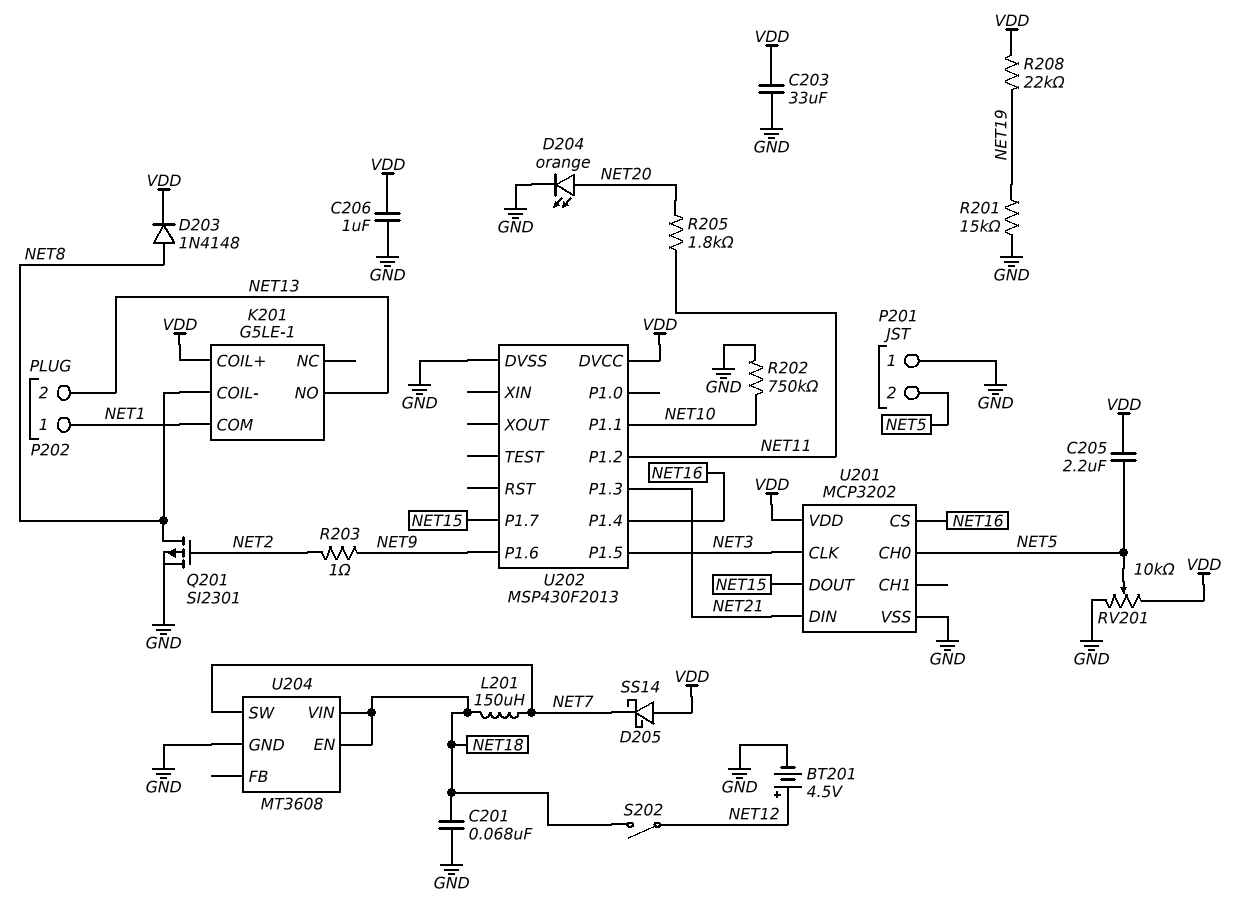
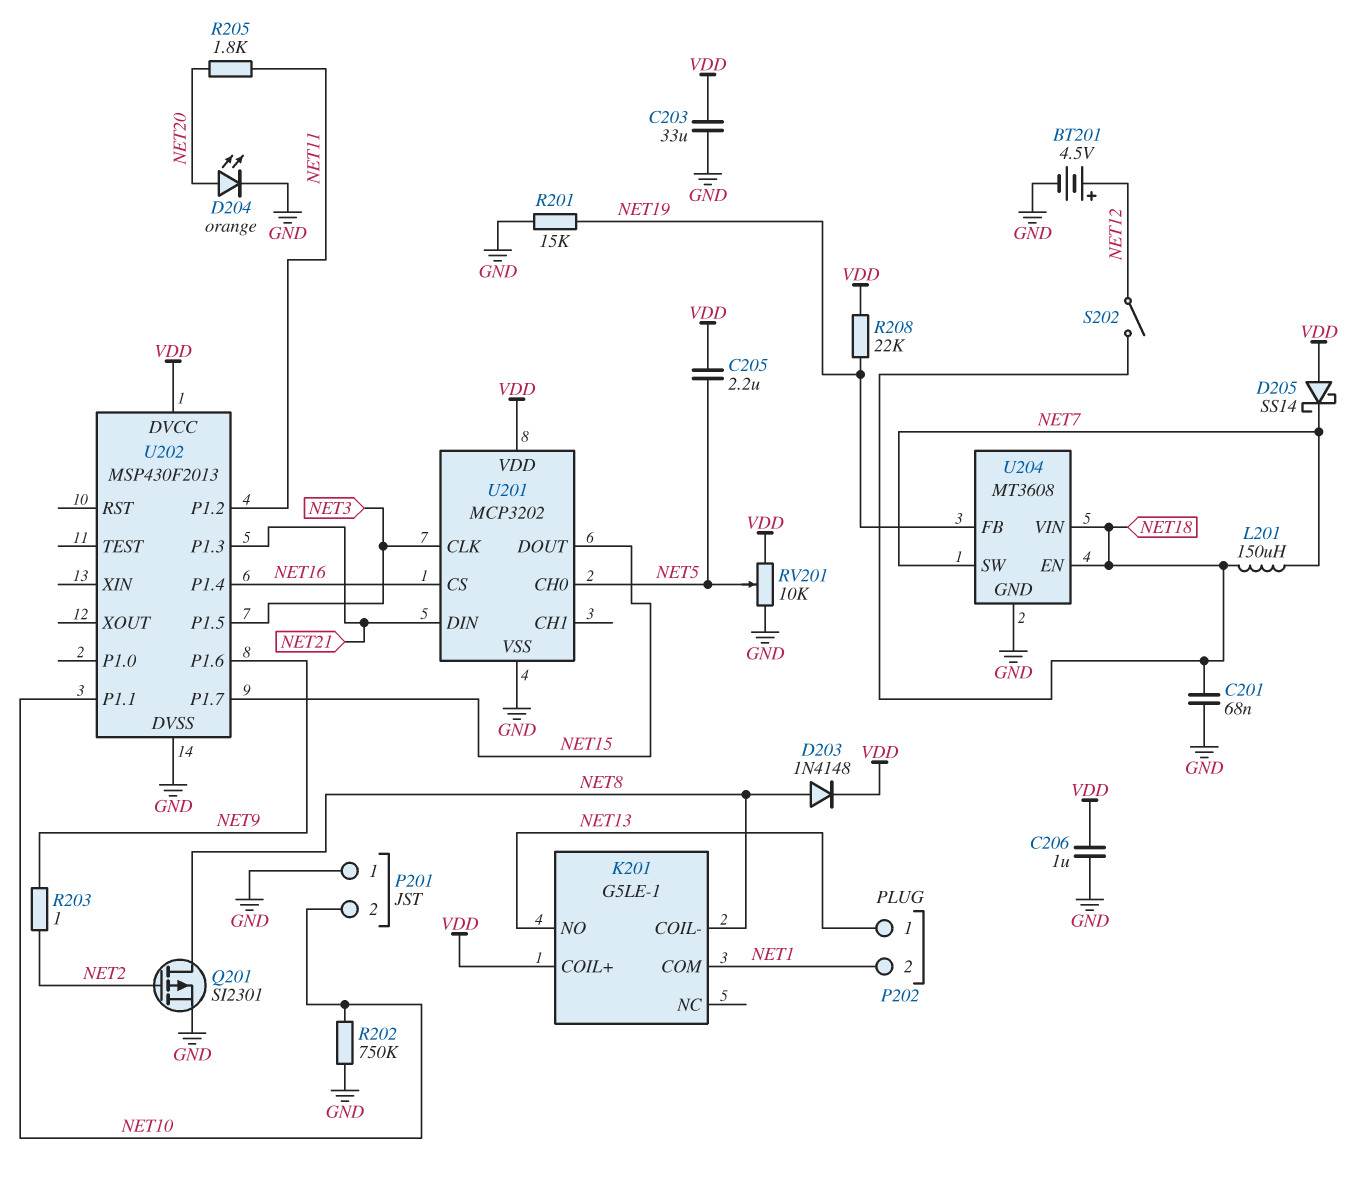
P201 pin 2: NET5 -> NET10
P202 pin 1: NET1 -> NET13
P202 pin 2: NET13 -> NET1
U204 pin FB: none -> NET19

